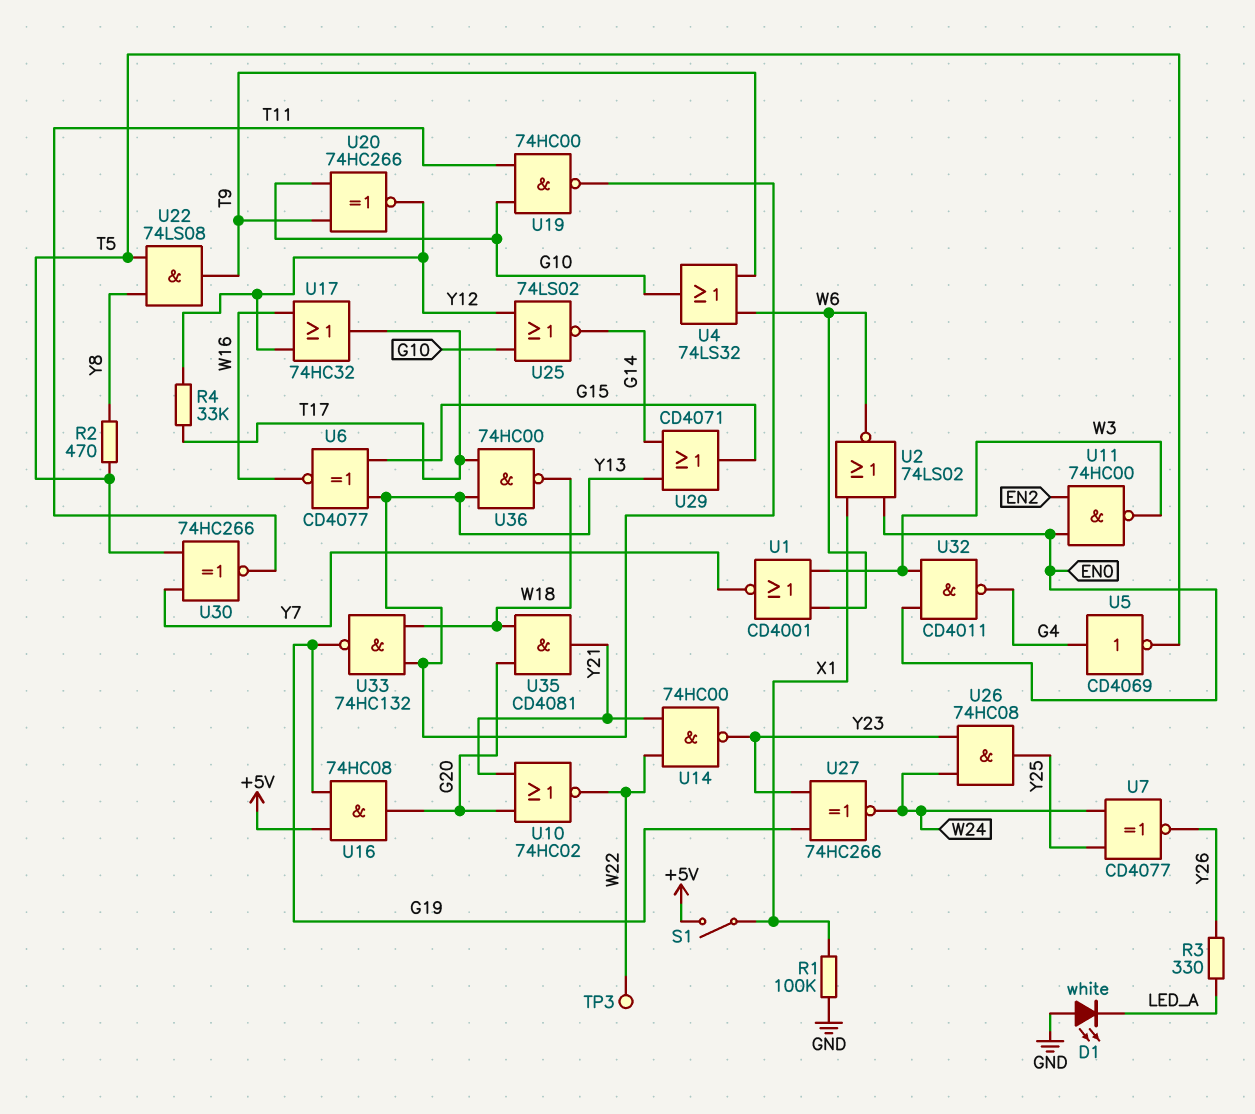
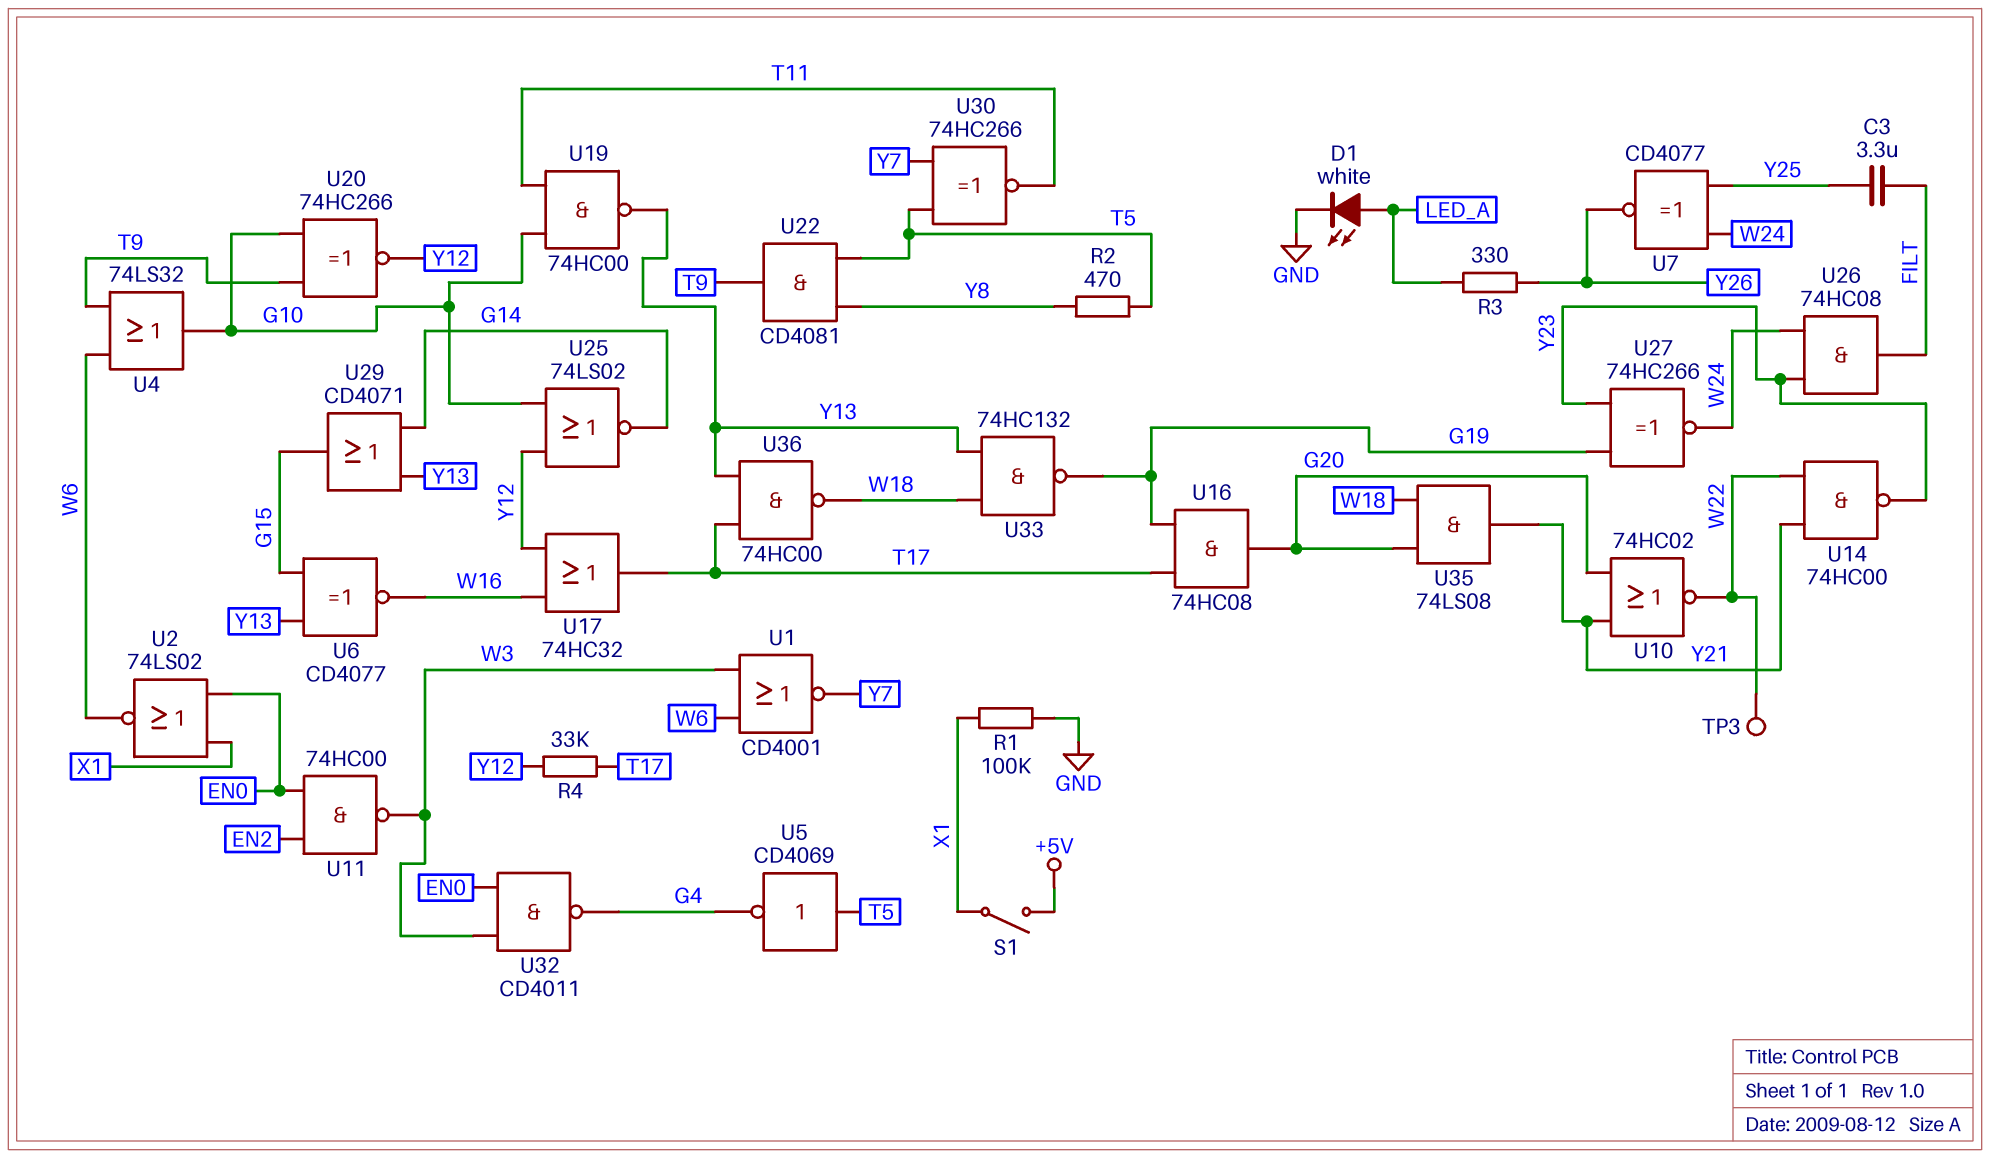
C3: none -> 3.3uF (FILT, Y25)
D1: LED white (A GND, K LED_A) -> LED white (A LED_A, K GND)
U5: NOT CD4069 (in G4, out T5) -> NOT CD4069 (in T5, out G4)
U16: AND 74HC08 (in +5V, in G19, out G20) -> AND 74HC08 (in G19, in T17, out G20)
U22: AND 74LS08 (in T5, in Y8, out T9) -> AND CD4081 (in T5, in Y8, out T9)
U26: AND 74HC08 (in W24, in Y23, out Y25) -> AND 74HC08 (in W24, in Y23, out FILT)
U35: AND CD4081 (in G20, in W18, out Y21) -> AND 74LS08 (in G20, in W18, out Y21)

